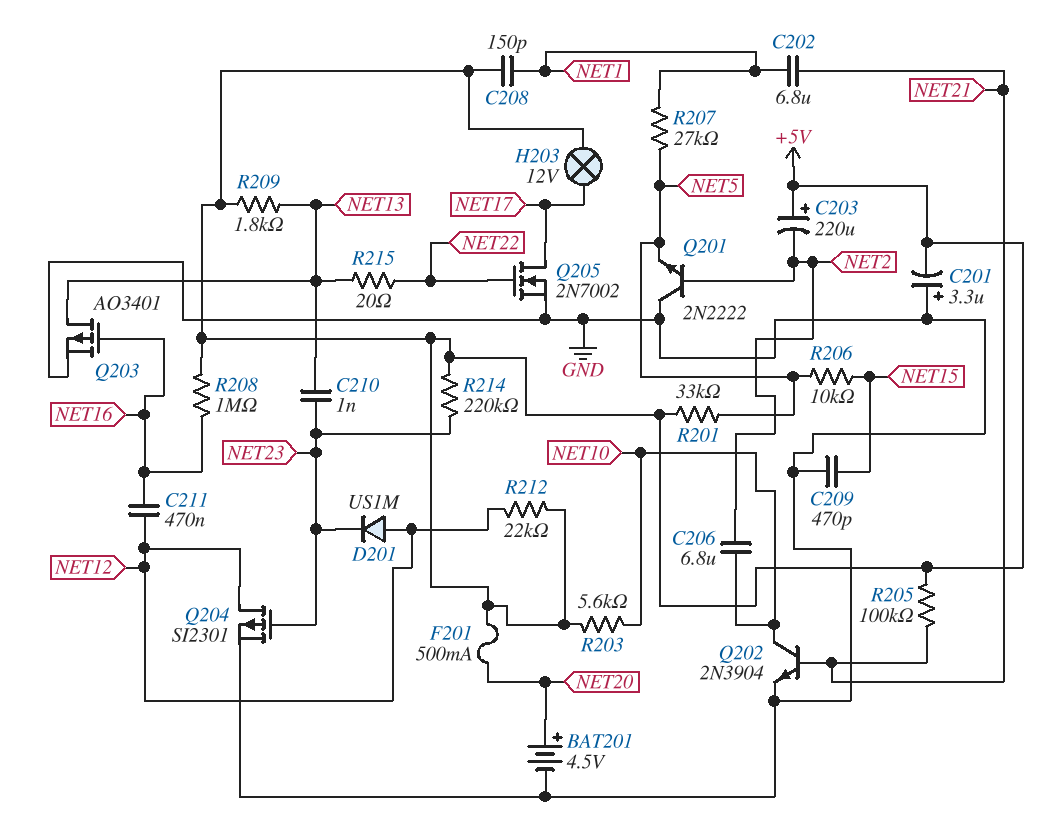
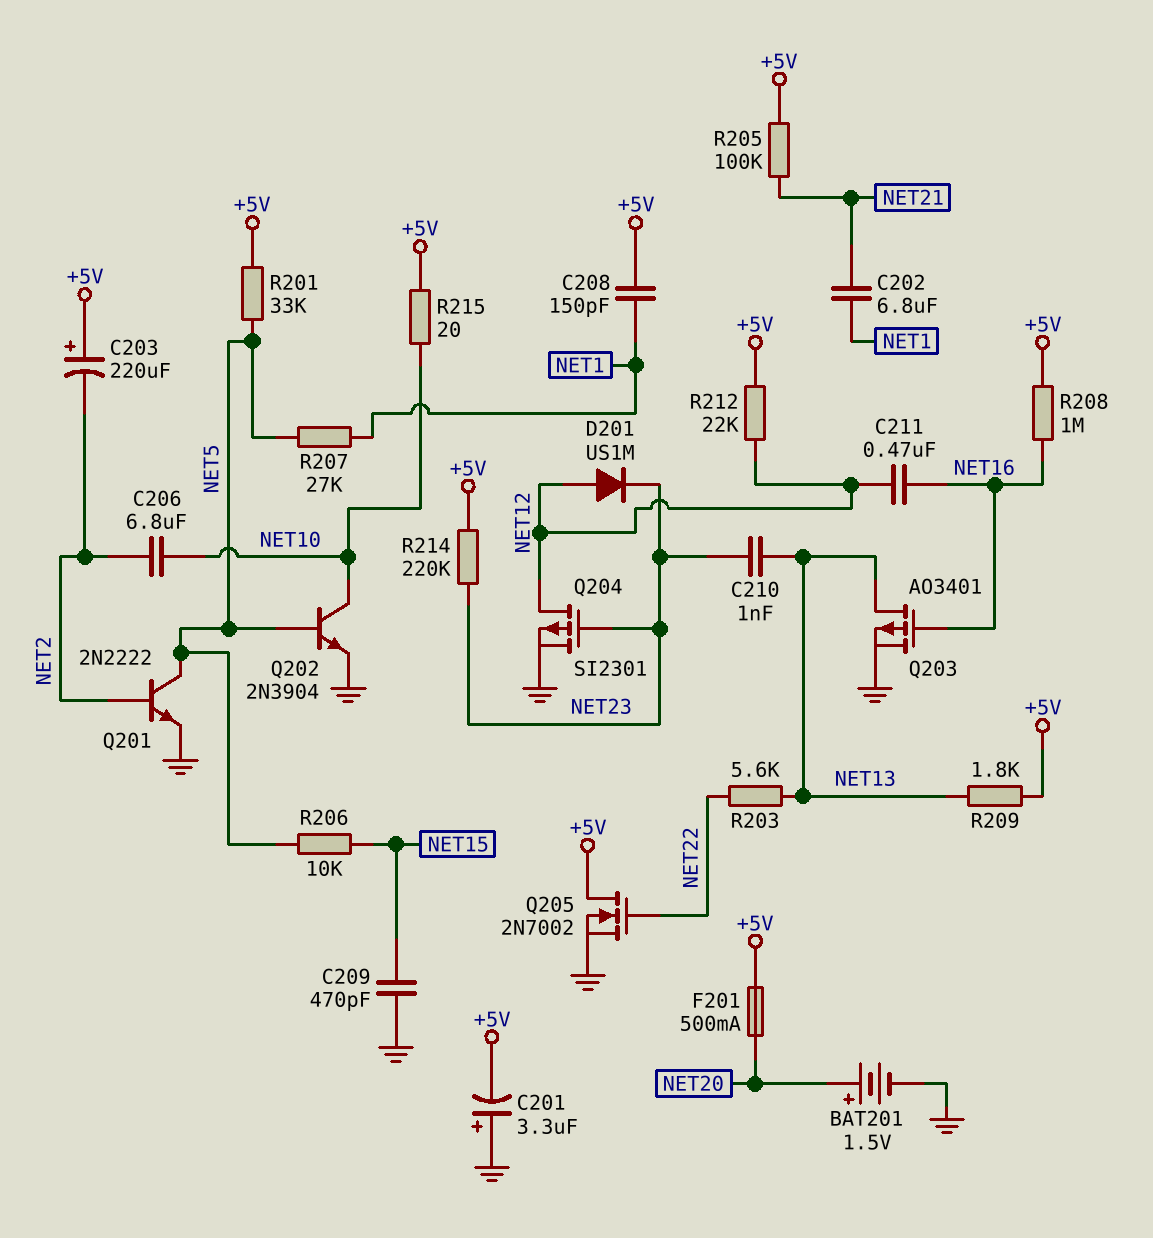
BAT201: 4.5V (plus NET20, minus GND) -> 1.5V (plus NET20, minus GND)
H203: lamp 12V (+5V, NET17) -> none
Q201: NPN 2N2222 (B NET2, C GND, E NET5) -> NPN 2N2222 (B NET2, C NET5, E GND)
Q202: NPN 2N3904 (B NET21, C NET10, E GND) -> NPN 2N3904 (B NET5, C NET10, E GND)
Q205: NMOS 2N7002 (G NET22, D NET17, S GND) -> NMOS 2N7002 (G NET22, D +5V, S GND)
R203: 5.6k (+5V, NET10) -> 5.6k (NET13, NET22)
R215: 20 (NET13, NET22) -> 20 (+5V, NET10)

